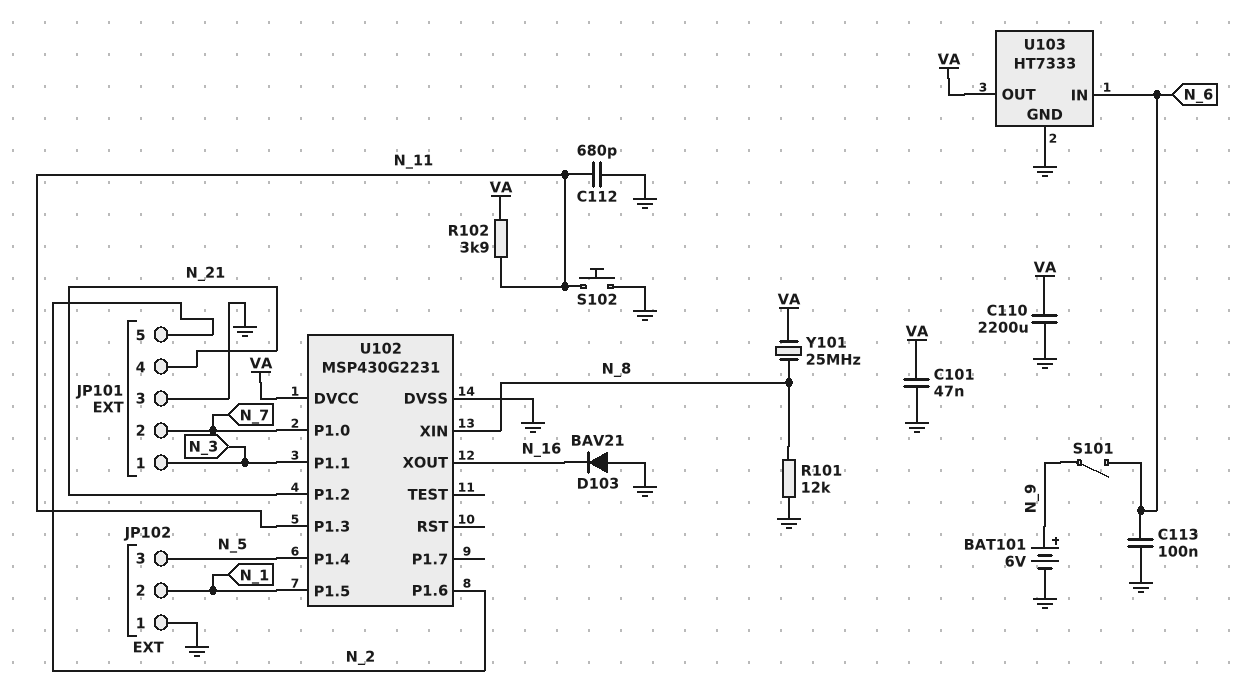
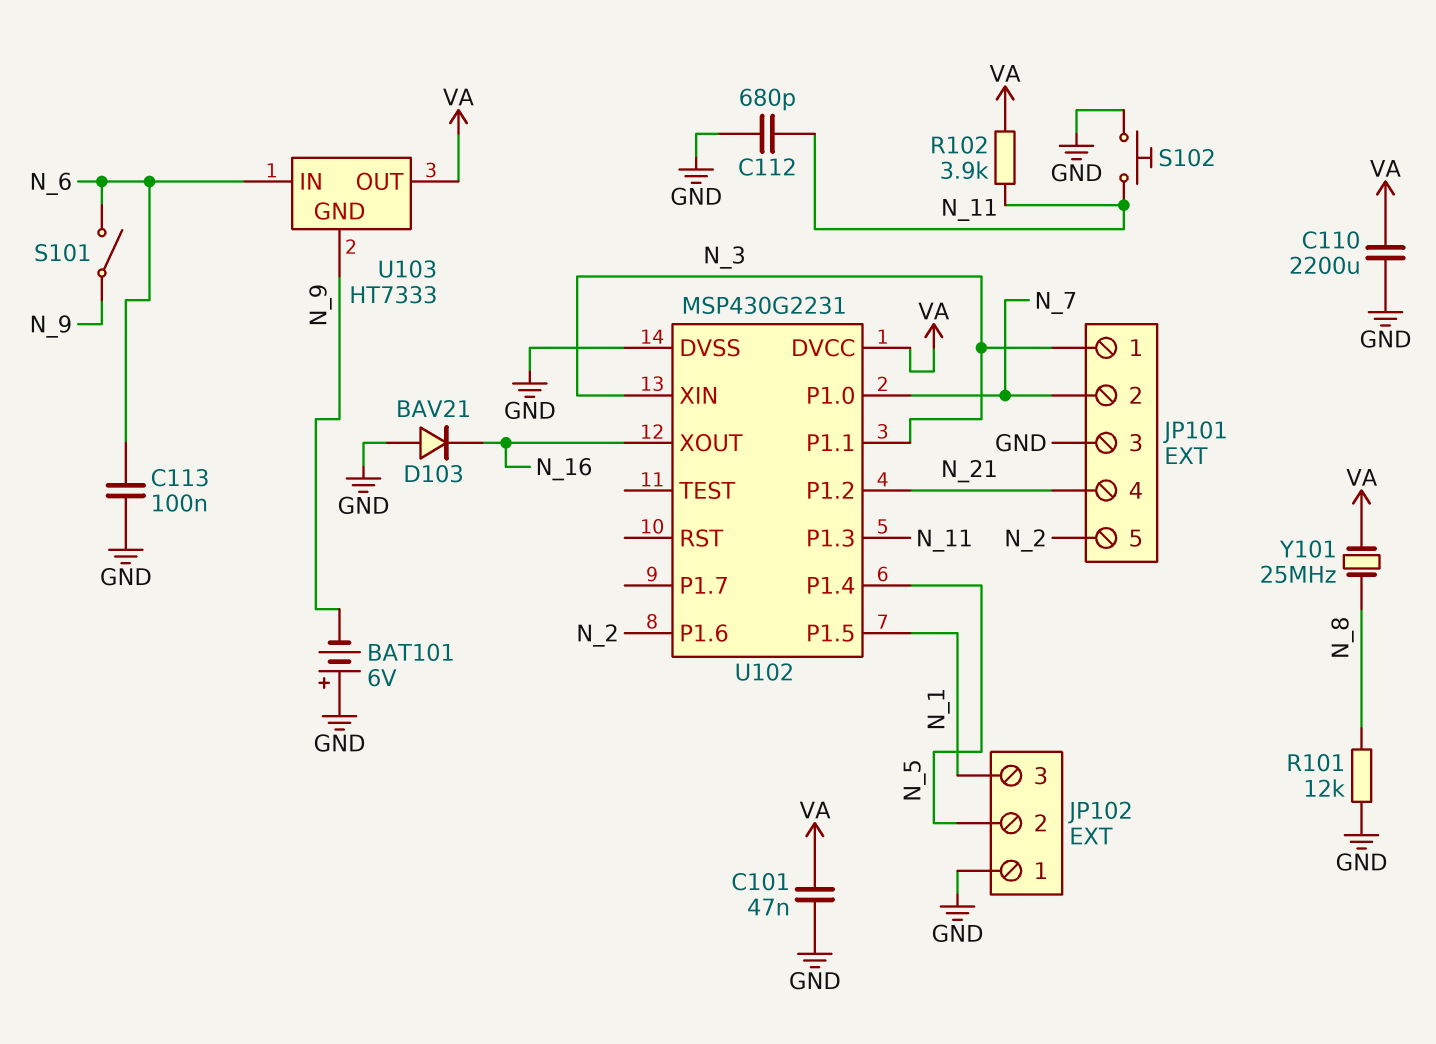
BAT101: 6V (plus N_9, minus GND) -> 6V (plus GND, minus N_9)
JP102 pin 2: N_1 -> N_5
JP102 pin 3: N_5 -> N_1
U102 pin XIN: N_8 -> N_3
U103 pin GND: GND -> N_9

